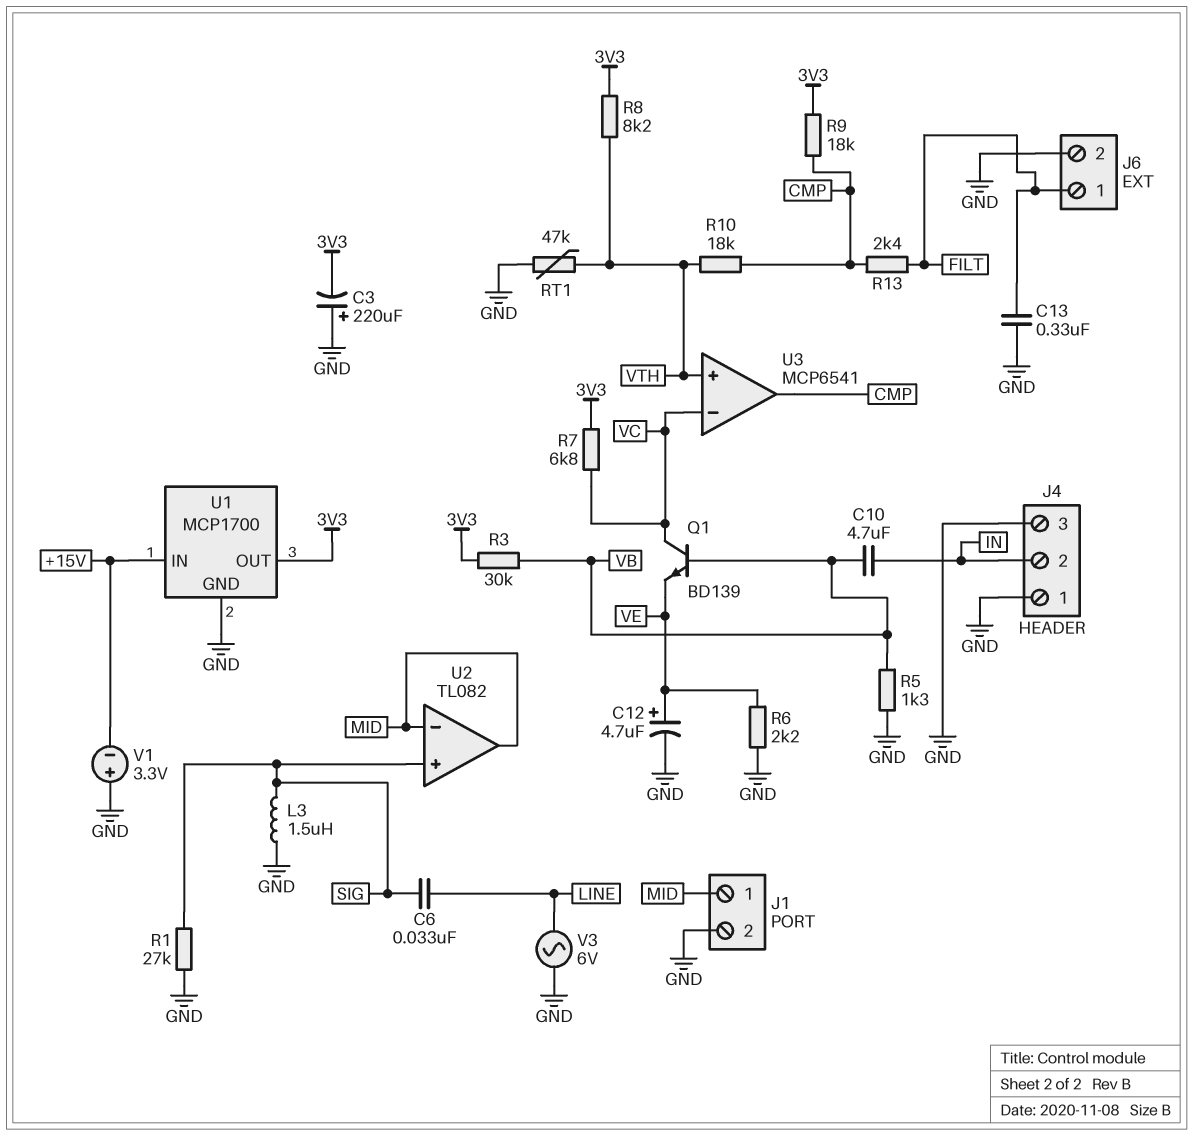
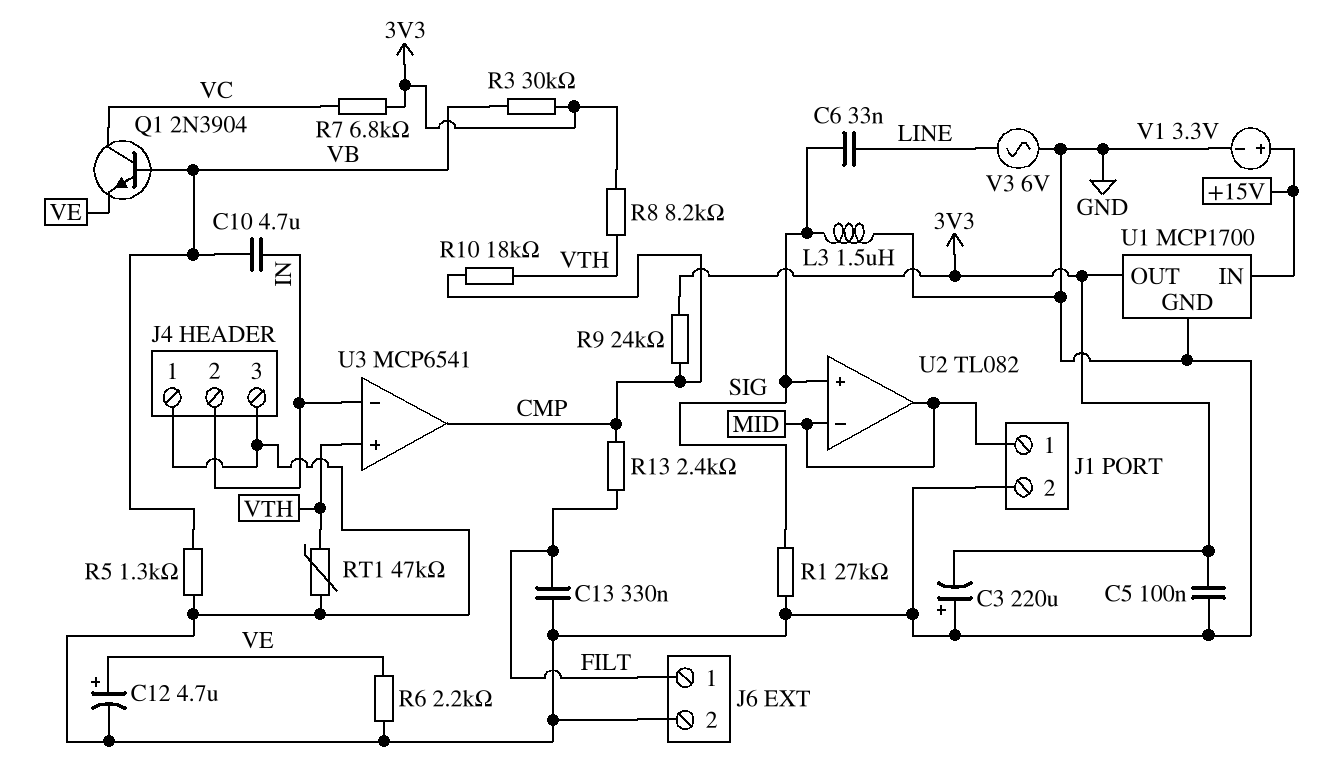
C5: none -> 100nF (3V3, GND)
Q1: NPN BD139 (B VB, C VC, E VE) -> NPN 2N3904 (B VB, C VC, E VE)
R9: 18k (3V3, CMP) -> 24k (3V3, CMP)
U3 pin in-: VC -> IN
V1: 3.3V (plus GND, minus +15V) -> 3.3V (plus +15V, minus GND)

